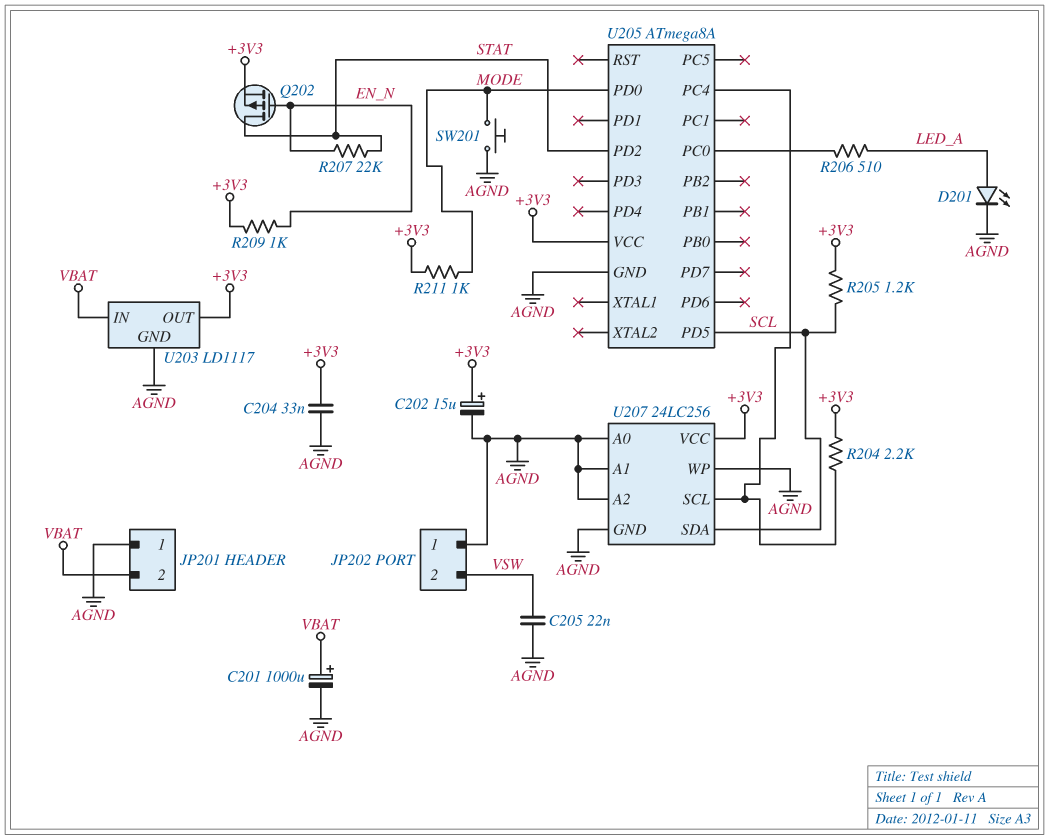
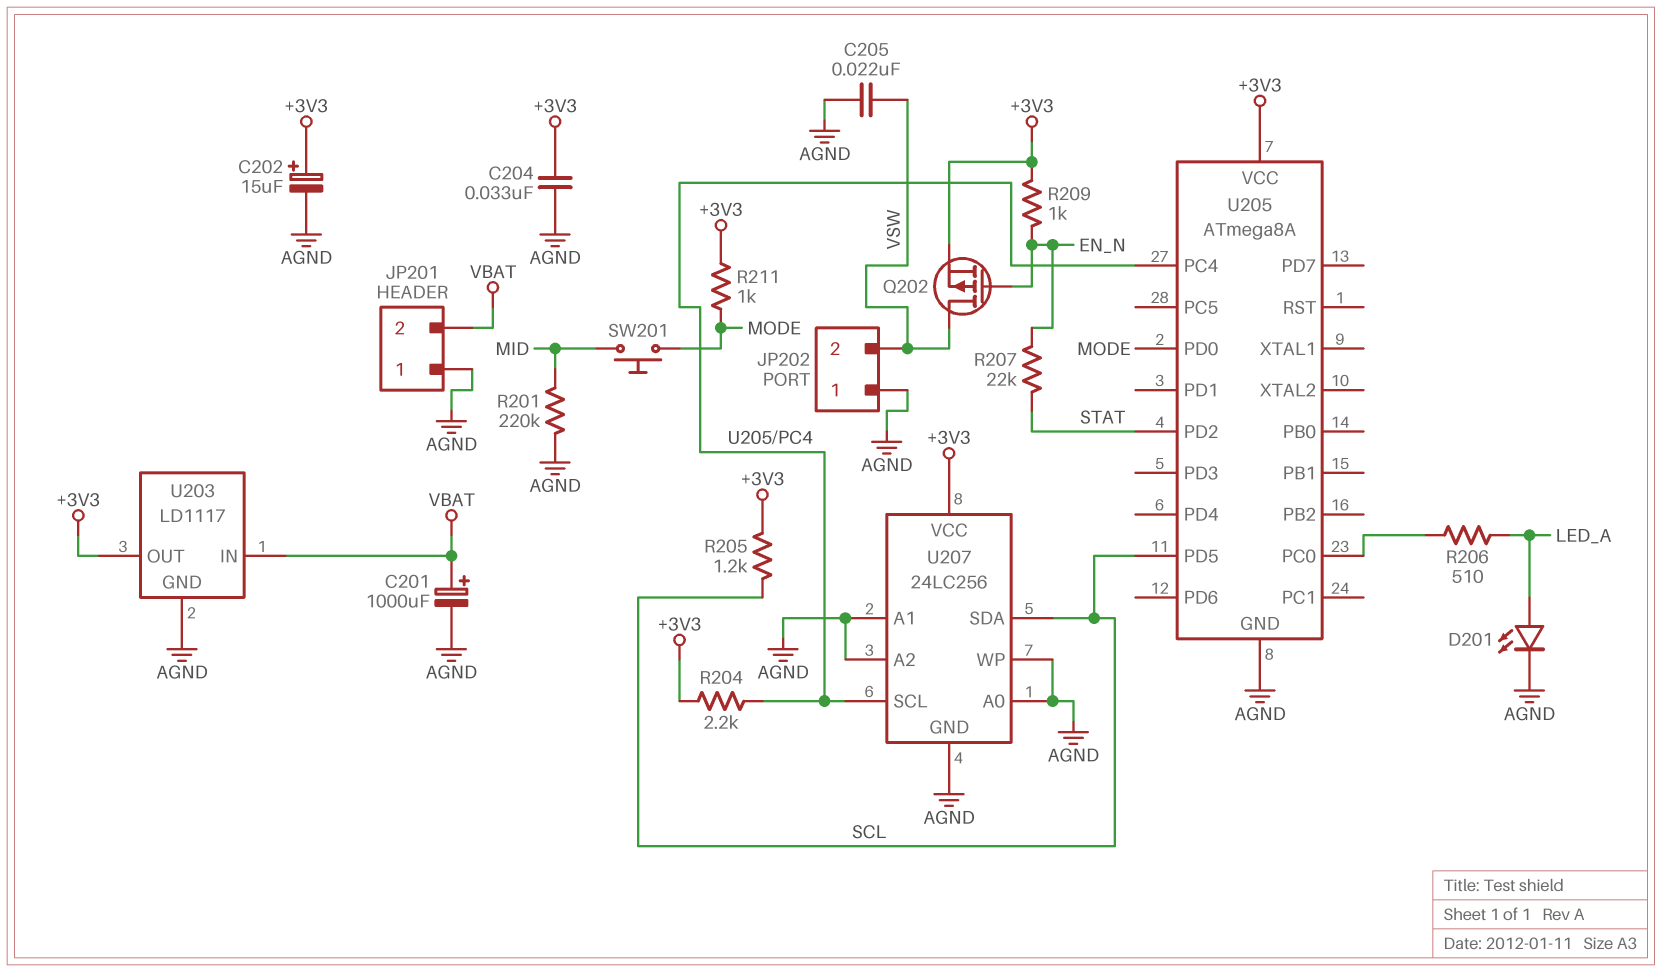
Q202: PMOS (G EN_N, D STAT, S +3V3) -> PMOS (G EN_N, D VSW, S +3V3)
R201: none -> 220k (AGND, MID)
SW201: button (AGND, MODE) -> button (MID, MODE)

